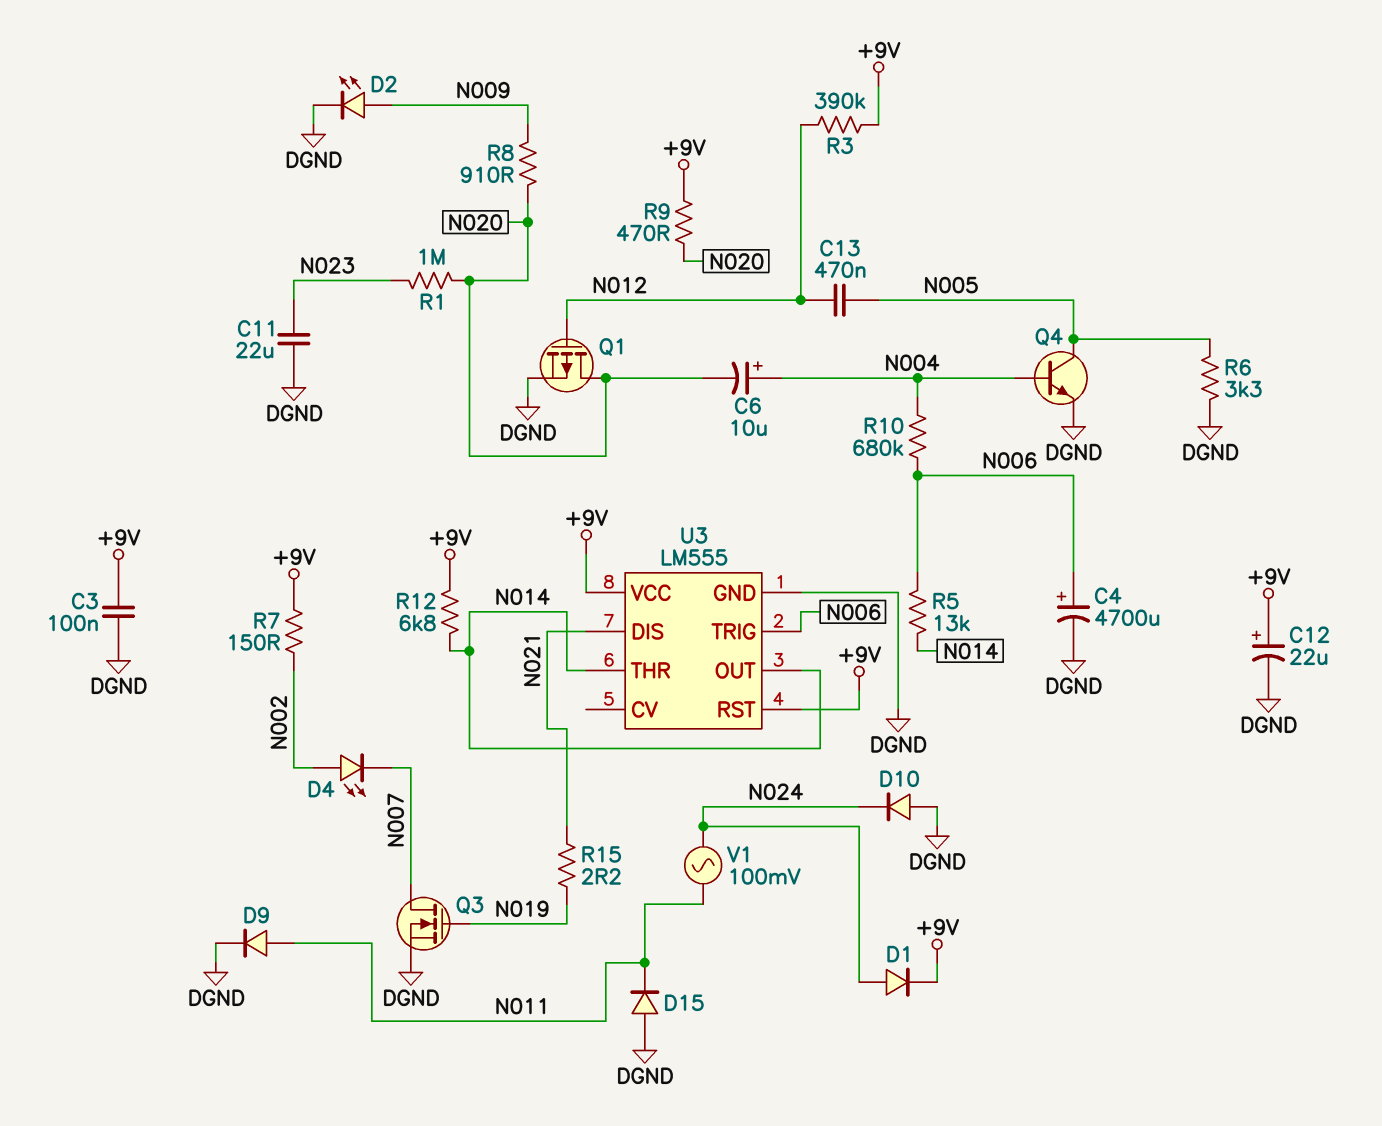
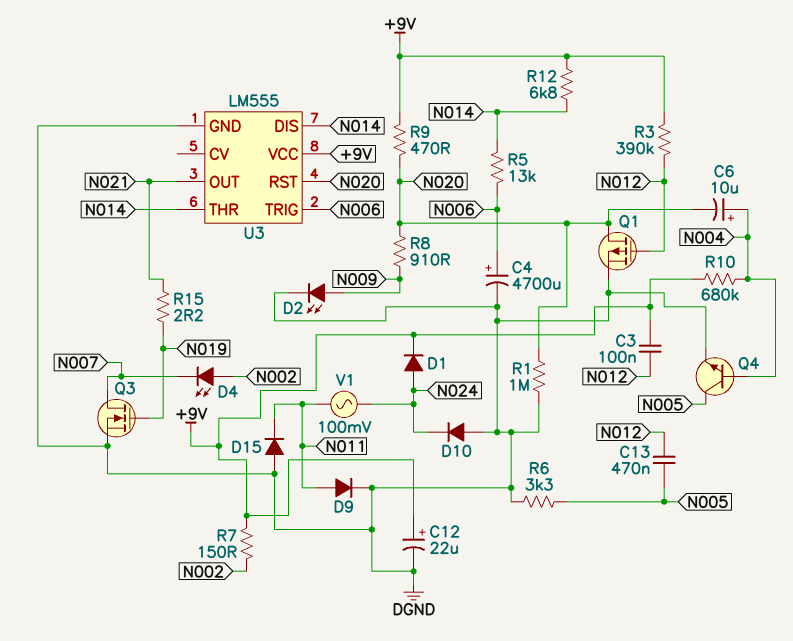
C3: 100nF (+9V, DGND) -> 100nF (+9V, N012)
C11: 22uF (DGND, N023) -> none
R1: 1M (N020, N023) -> 1M (DGND, N020)
R10: 680k (N004, N006) -> 680k (+9V, N004)
U3 pin DIS: N021 -> N014
U3 pin OUT: N014 -> N021
U3 pin RST: +9V -> N020

